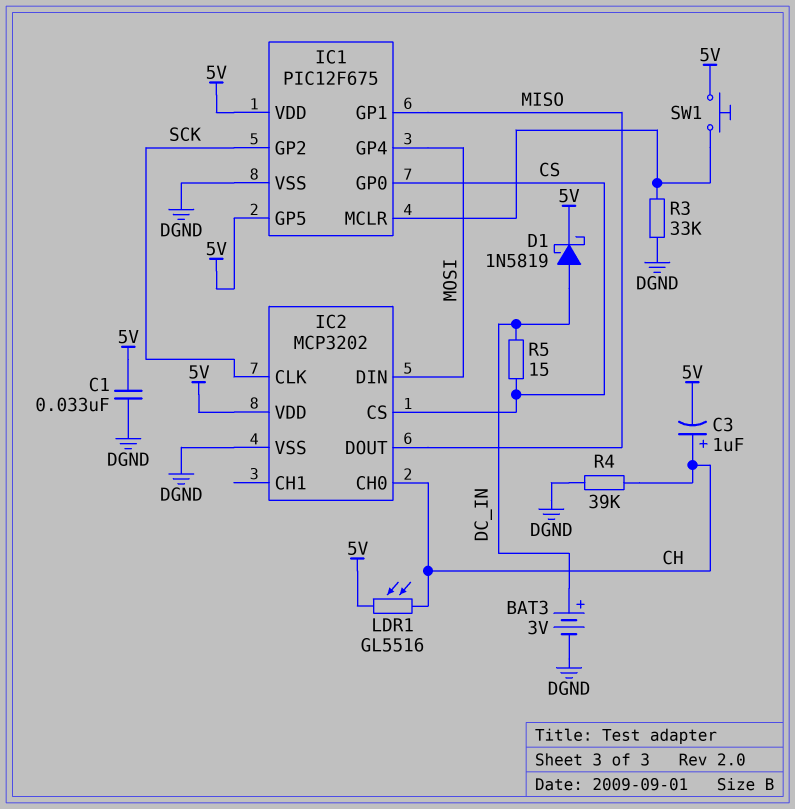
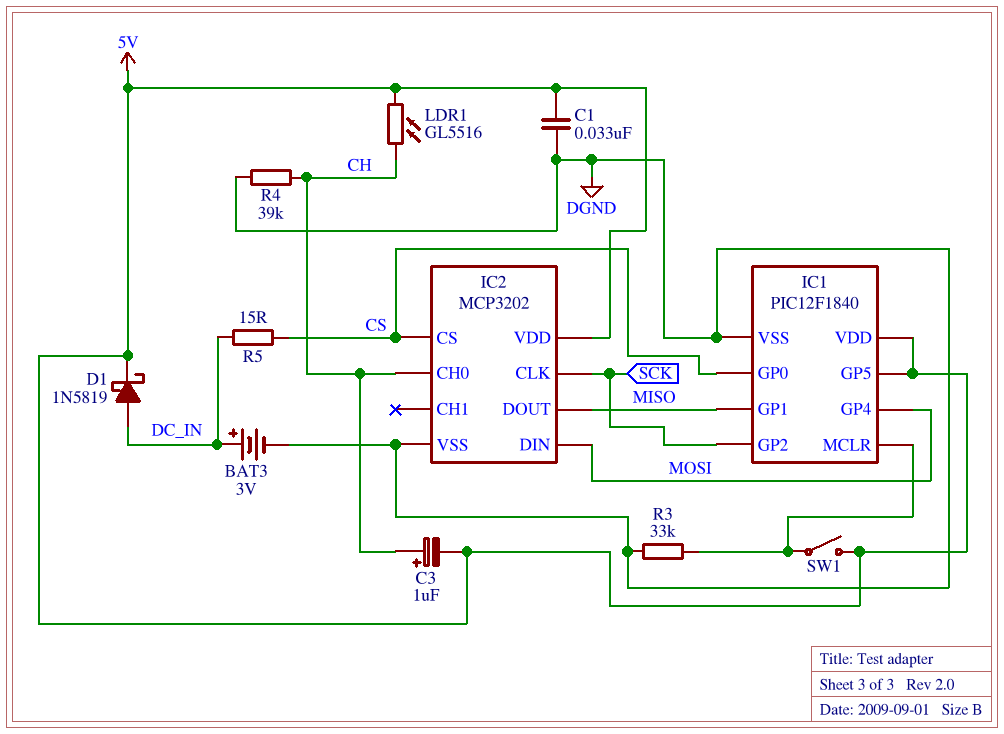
IC1: PIC12F675 -> PIC12F1840
SW1: button (5V, IC1/MCLR) -> switch (5V, IC1/MCLR)

